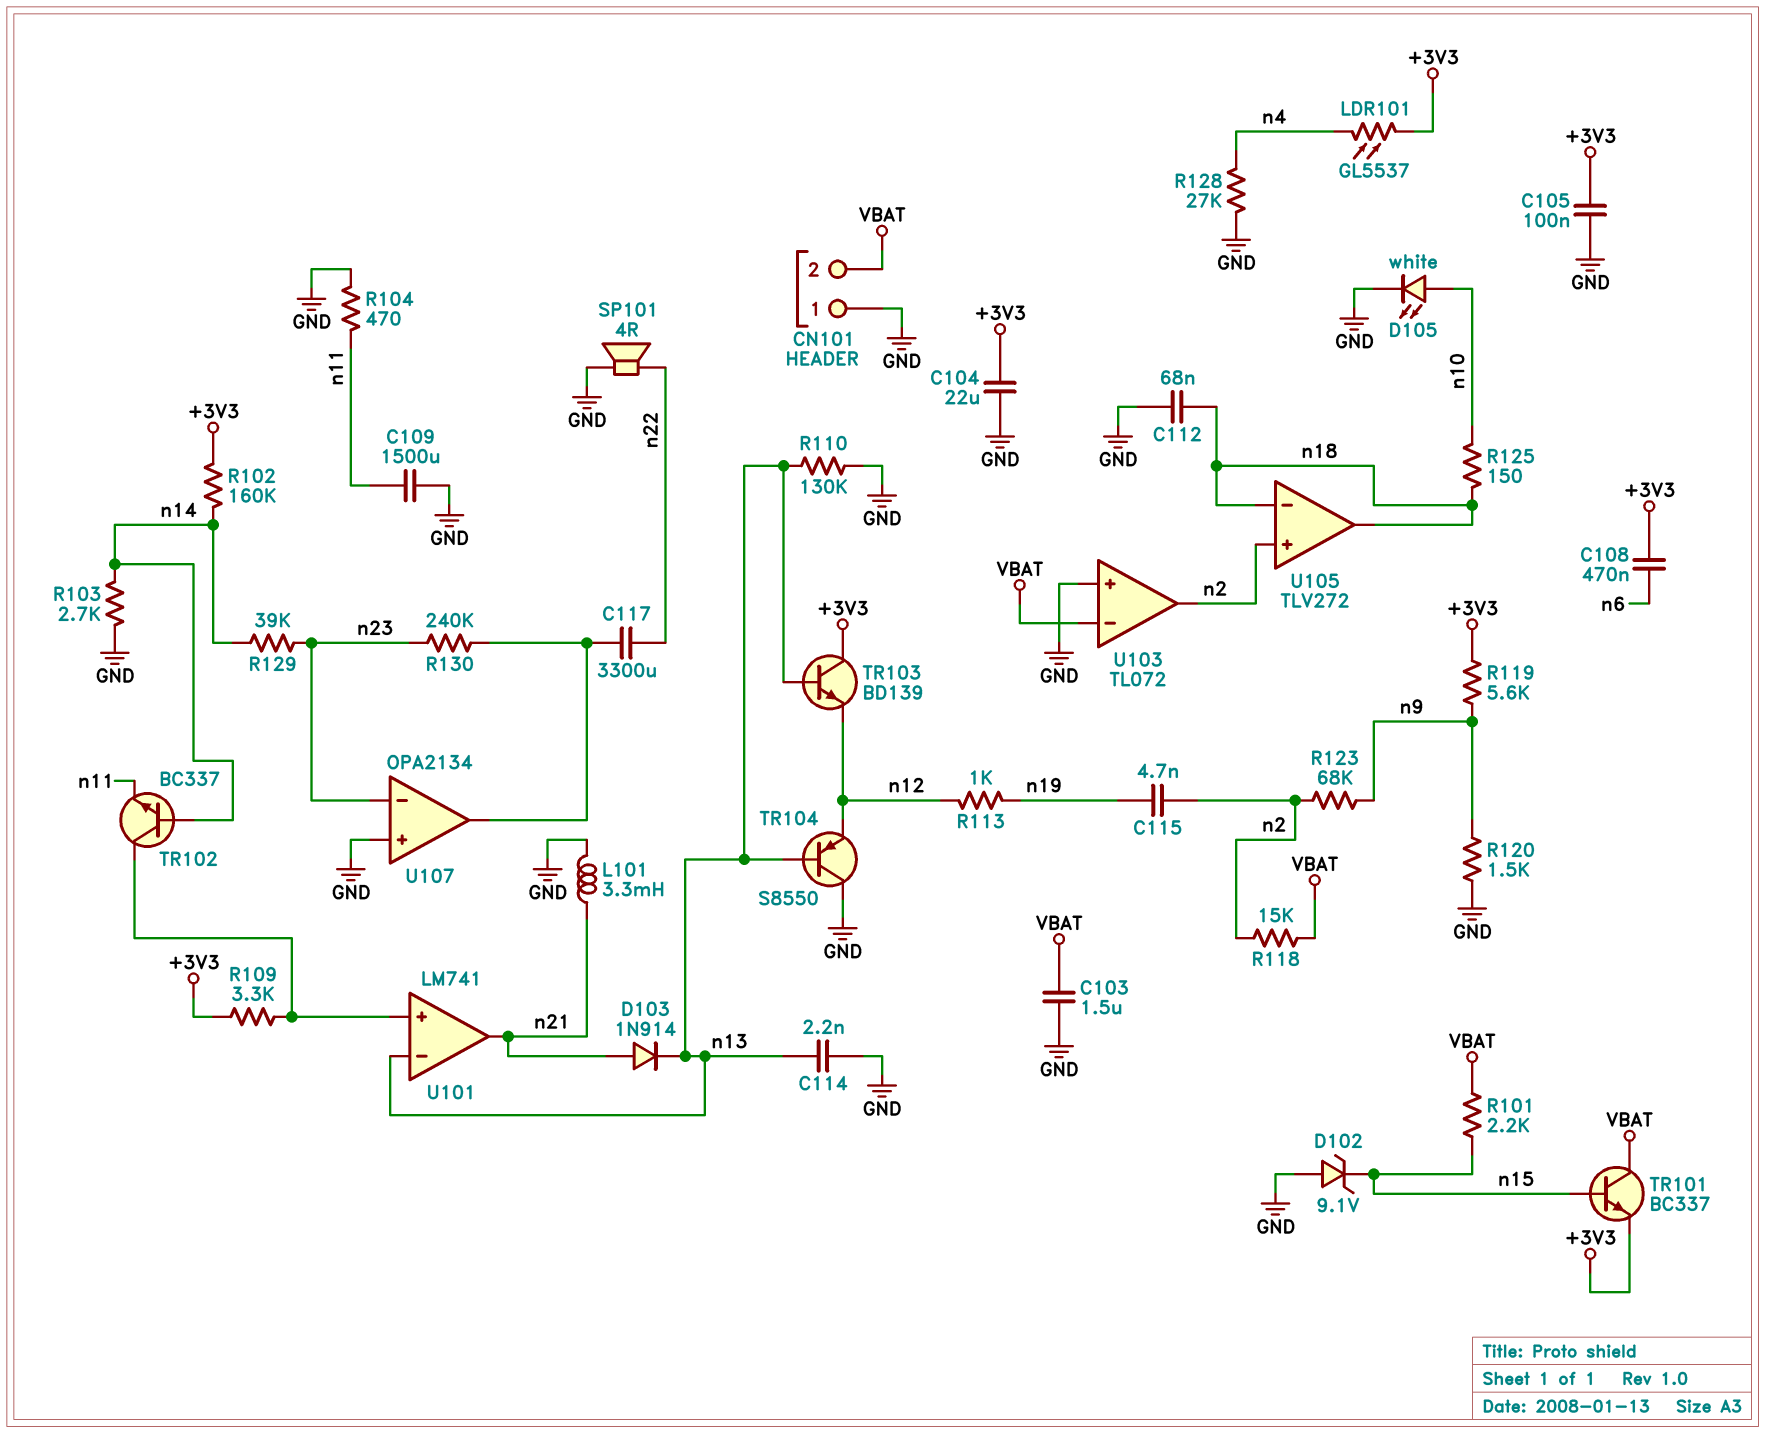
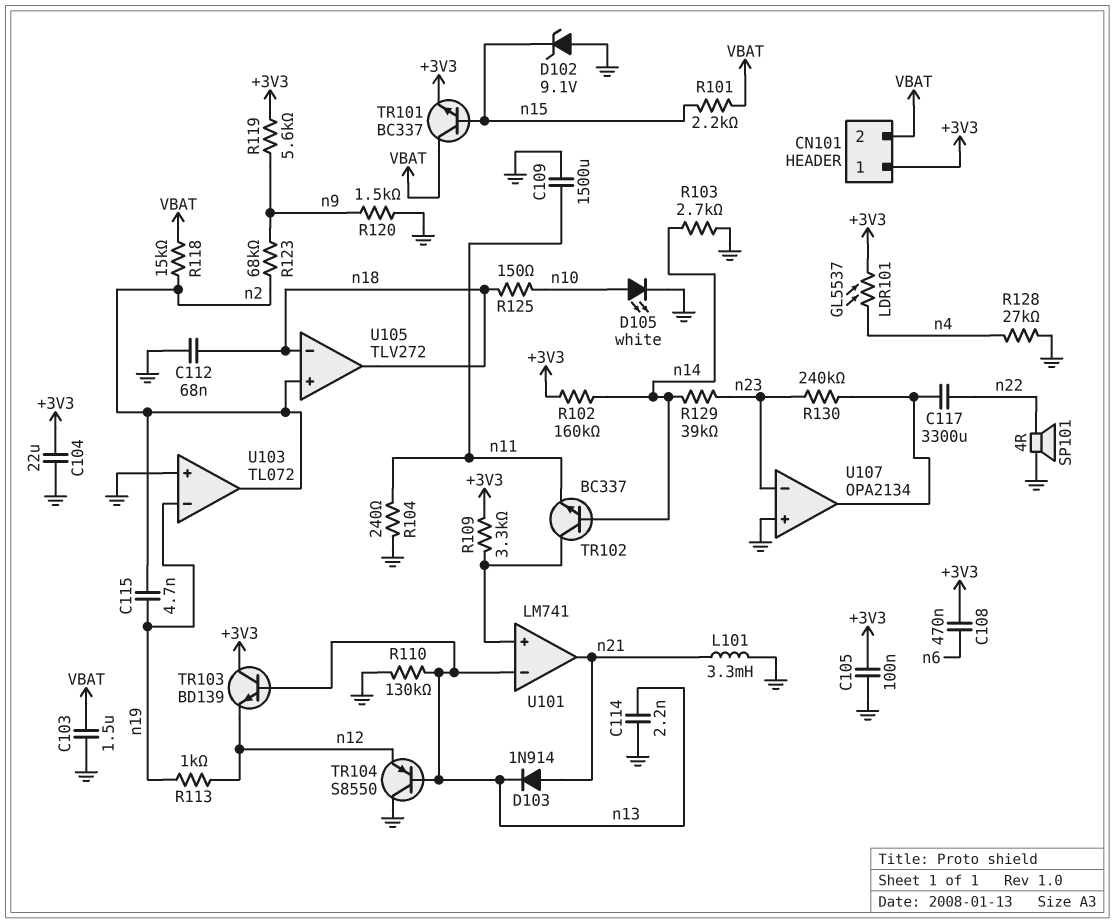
CN101 pin 1: GND -> +3V3
R104: 470 (GND, n11) -> 240 (GND, n11)
U103 pin in-: VBAT -> n19

